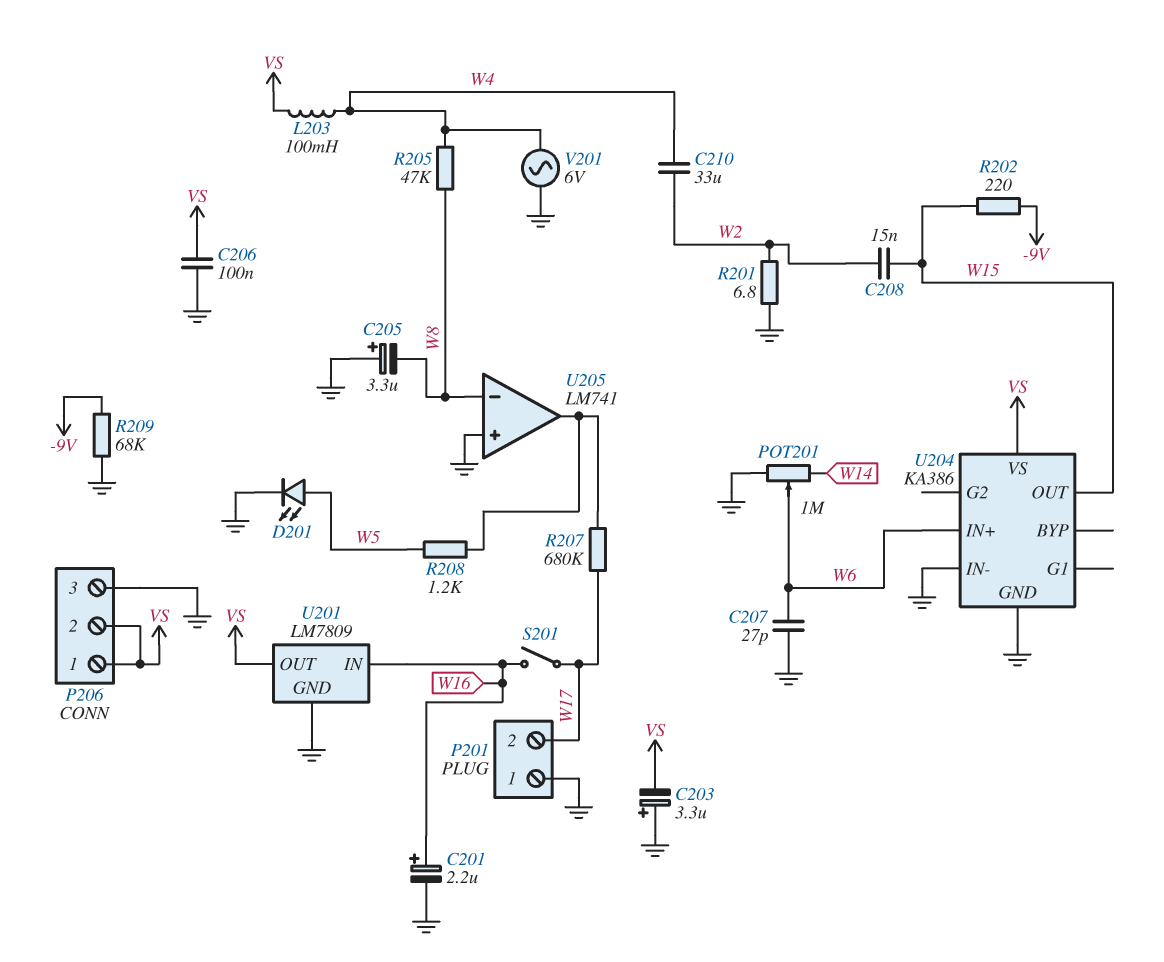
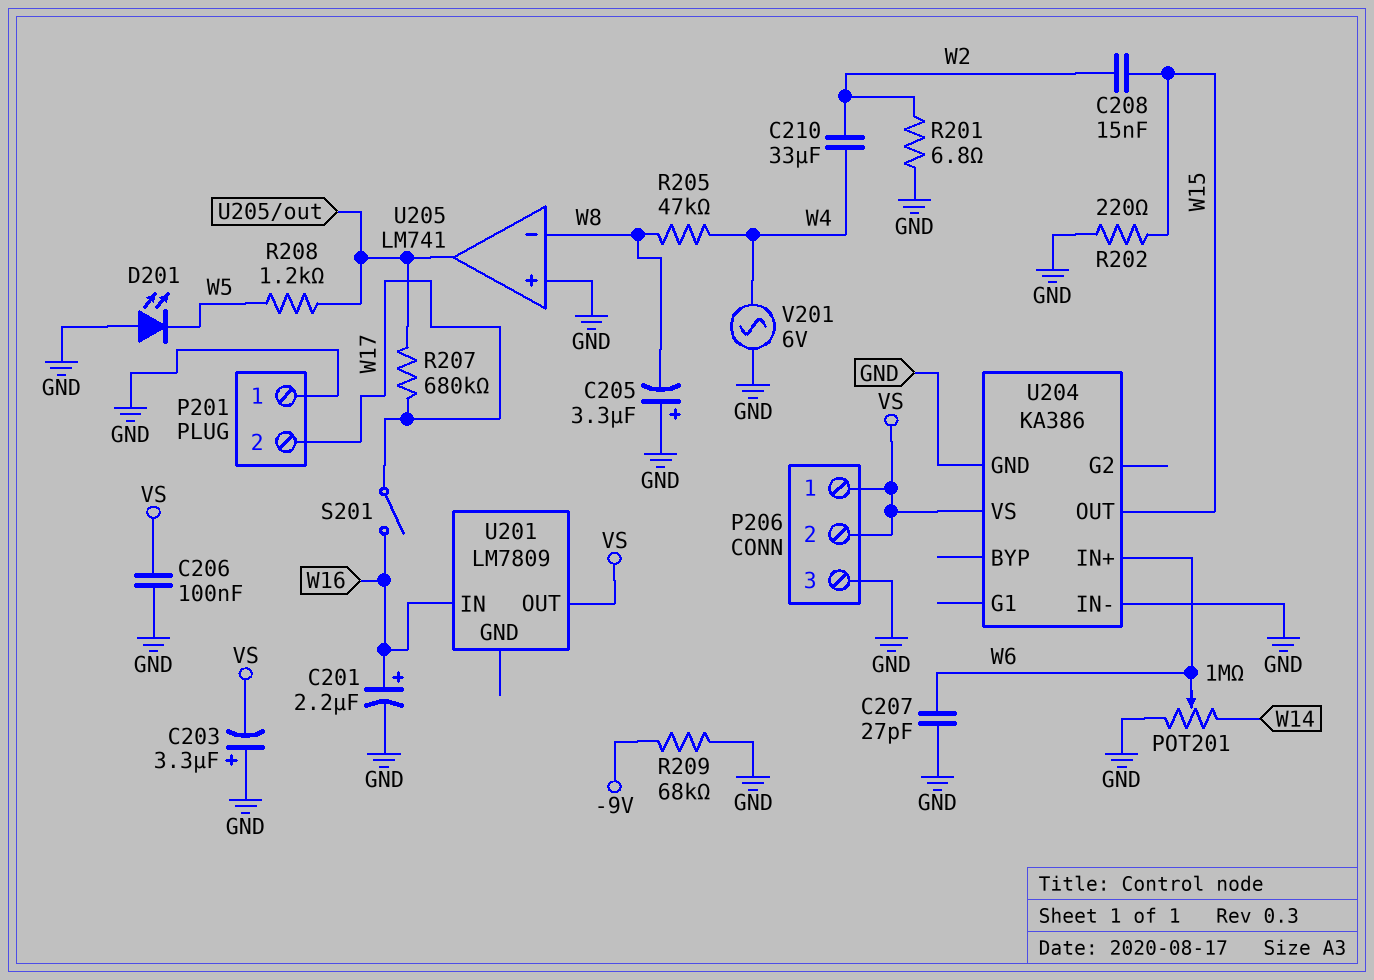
D201: LED (A W5, K GND) -> LED (A GND, K W5)
L203: 100mH (VS, W4) -> none
R202: 220 (-9V, W15) -> 220 (GND, W15)
U201 pin GND: GND -> none

